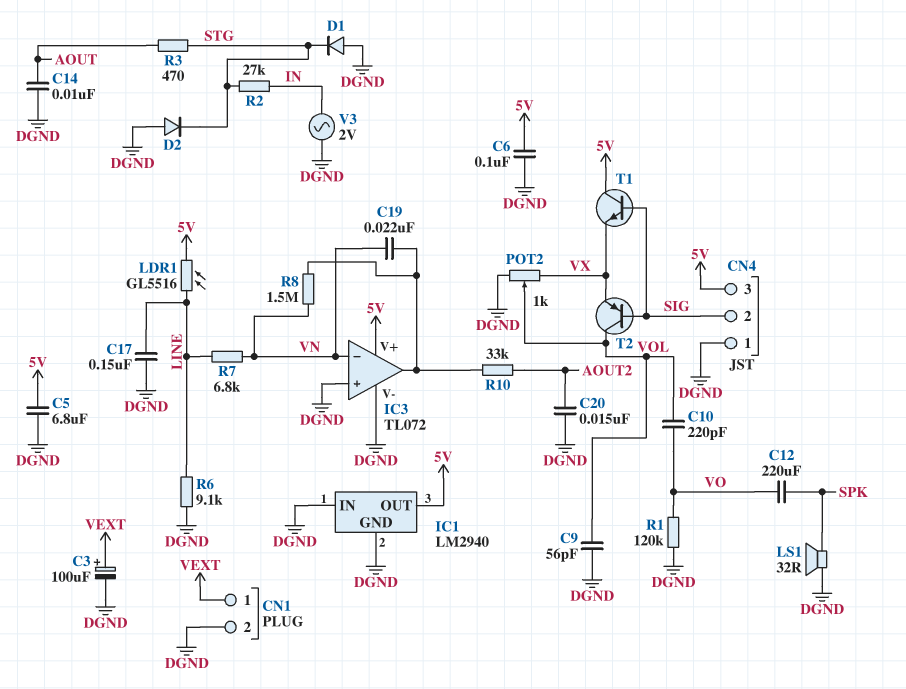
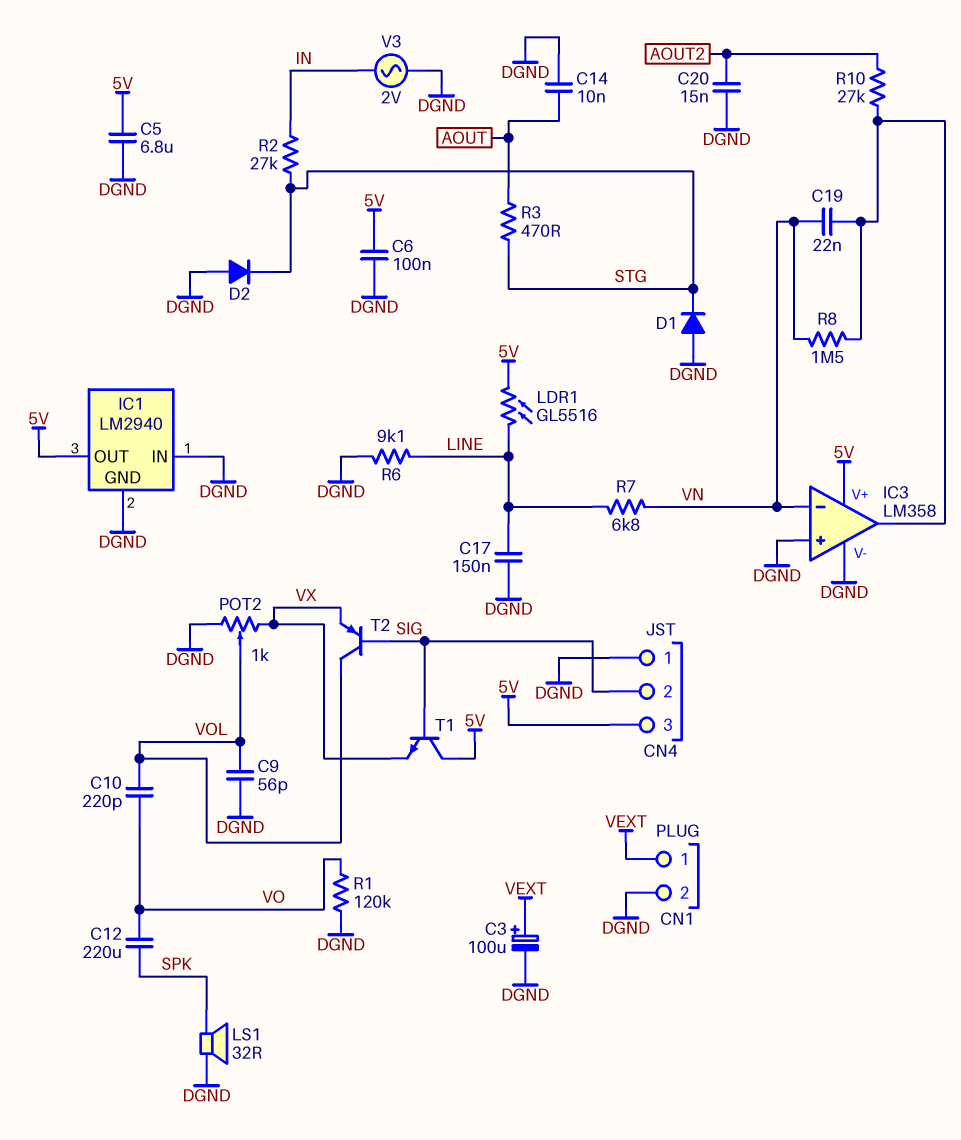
IC3: TL072 -> LM358
R10: 33k (AOUT2, IC3/out) -> 27k (AOUT2, IC3/out)

